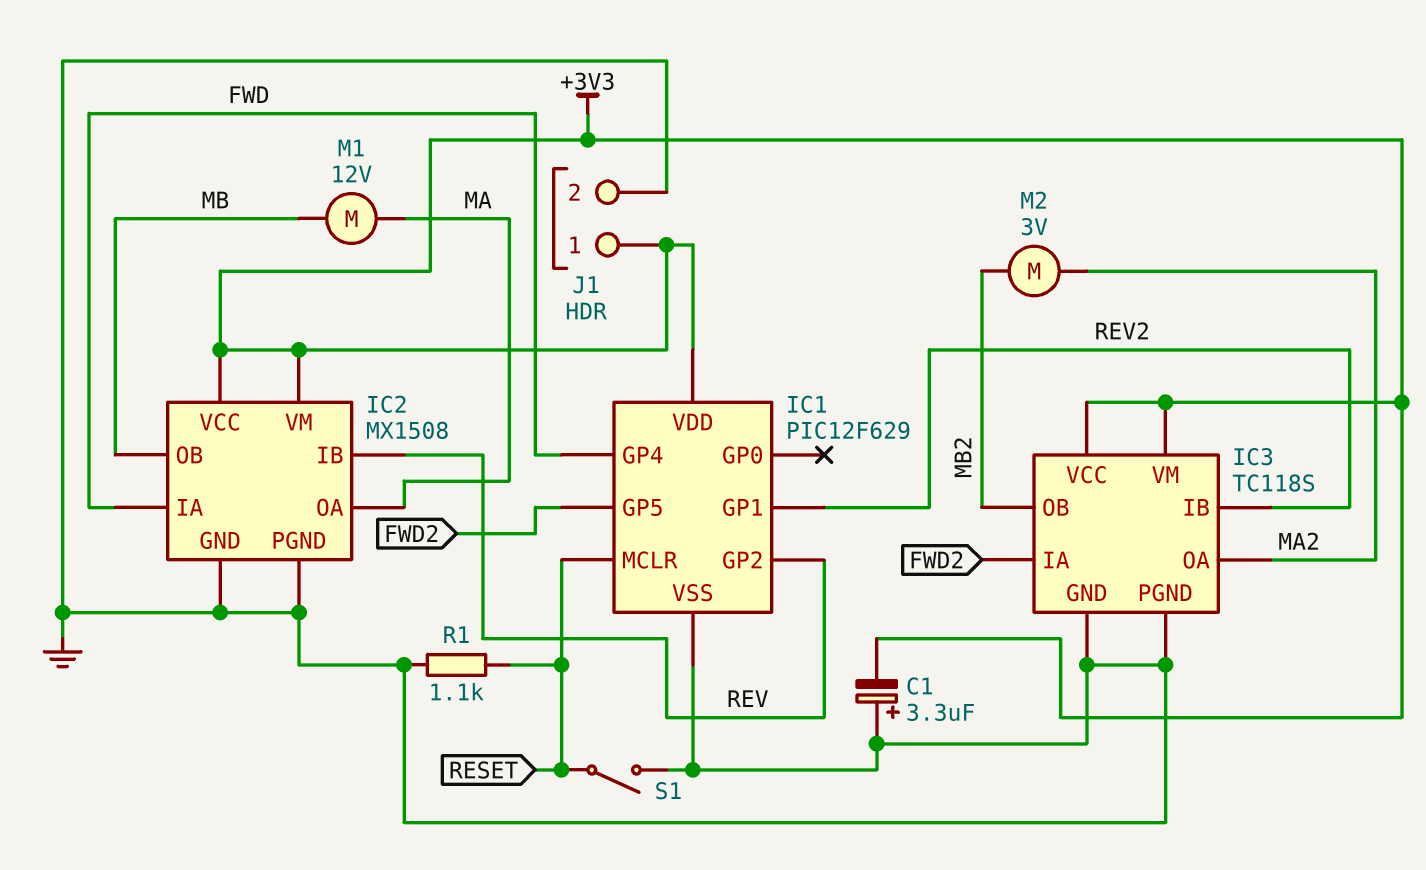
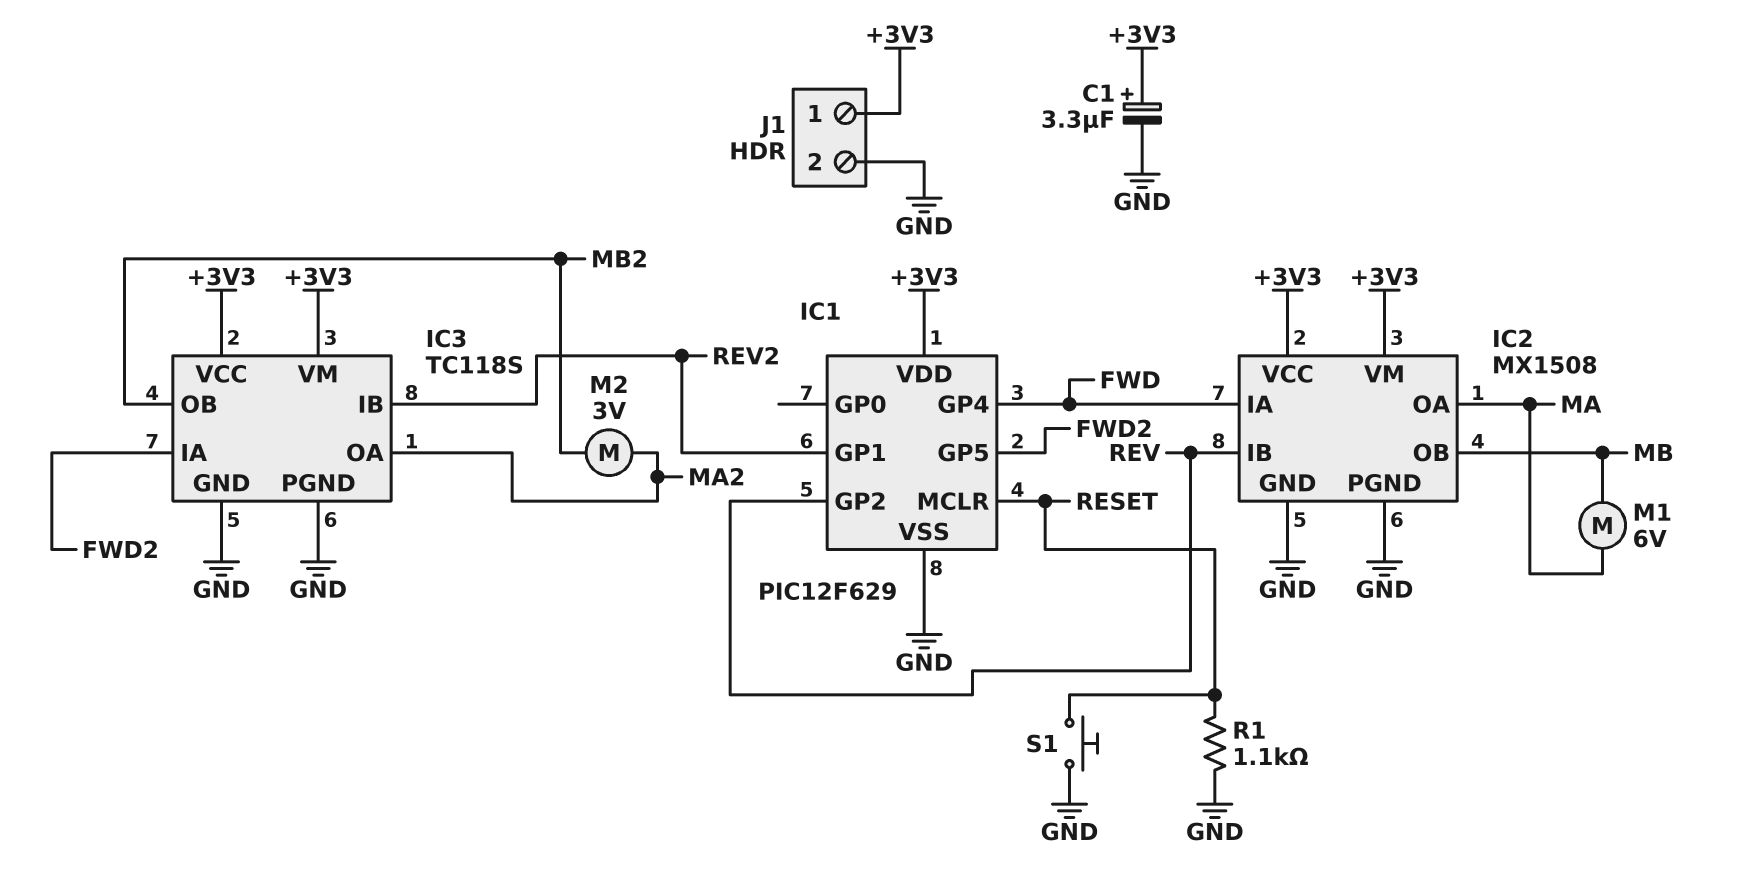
C1: 3.3uF (plus GND, minus +3V3) -> 3.3uF (plus +3V3, minus GND)
M1: motor 12V (MA, MB) -> motor 6V (MA, MB)
S1: switch (GND, RESET) -> button (GND, RESET)

